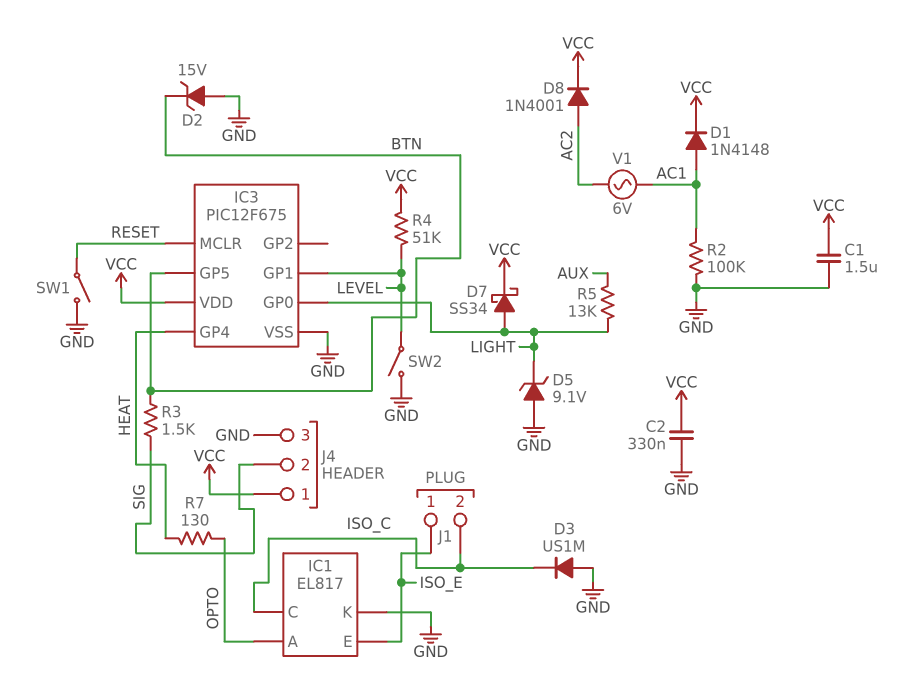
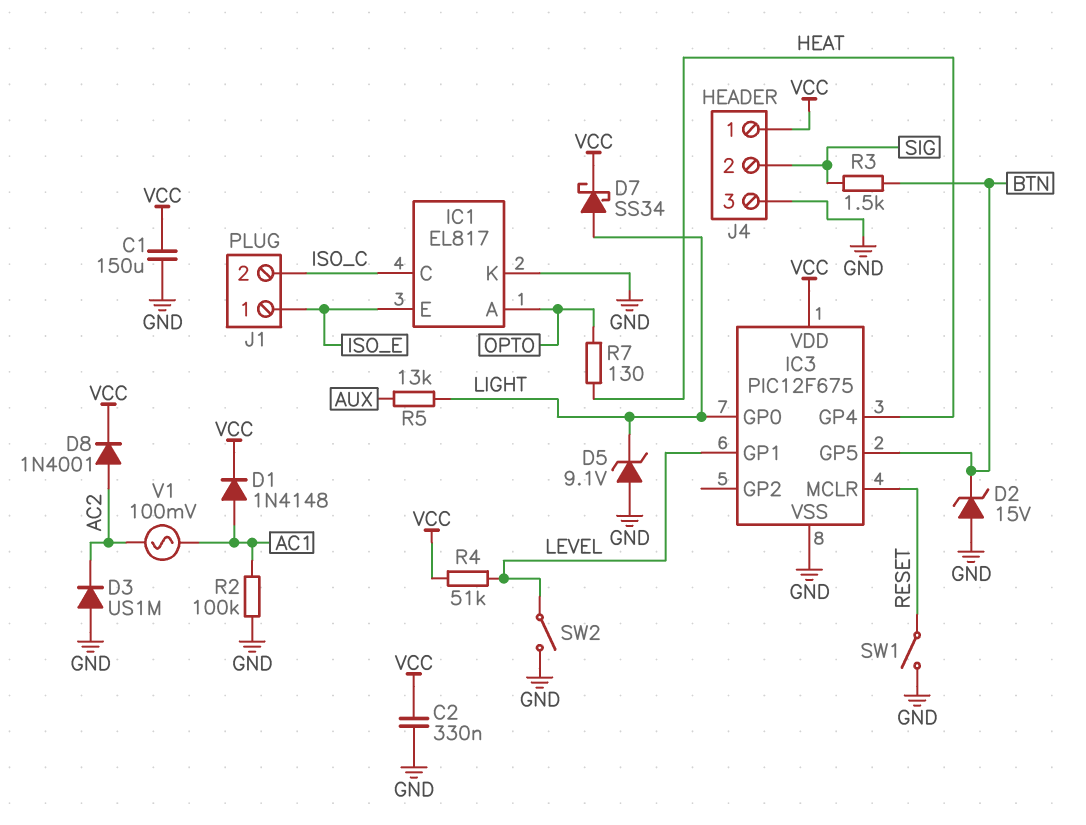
C1: 1.5uF (GND, VCC) -> 150uF (GND, VCC)
D3: diode US1M (A GND, K ISO_C) -> diode US1M (A GND, K AC2)
V1: AC 6V (AC1, AC2) -> AC 100mV (AC1, AC2)

